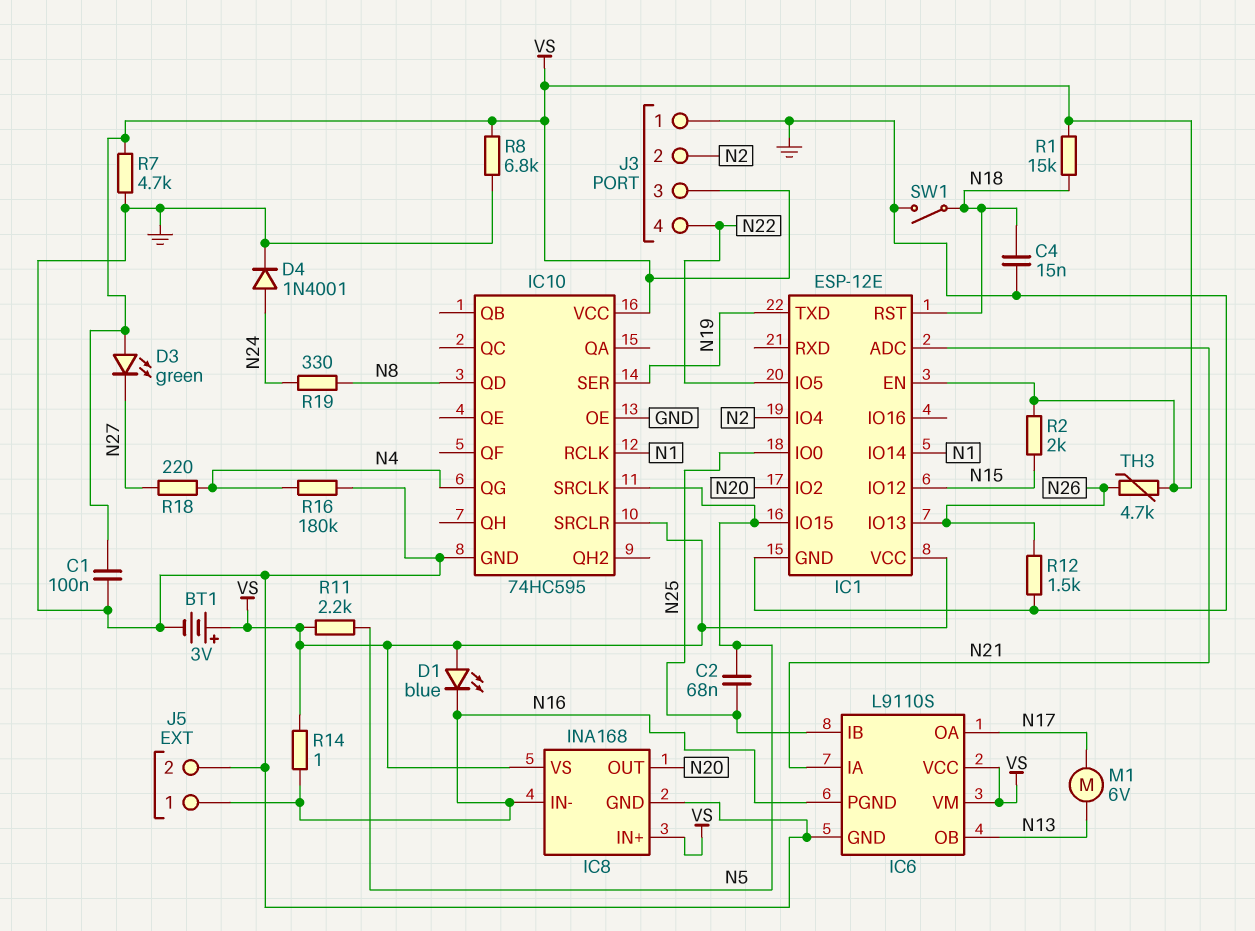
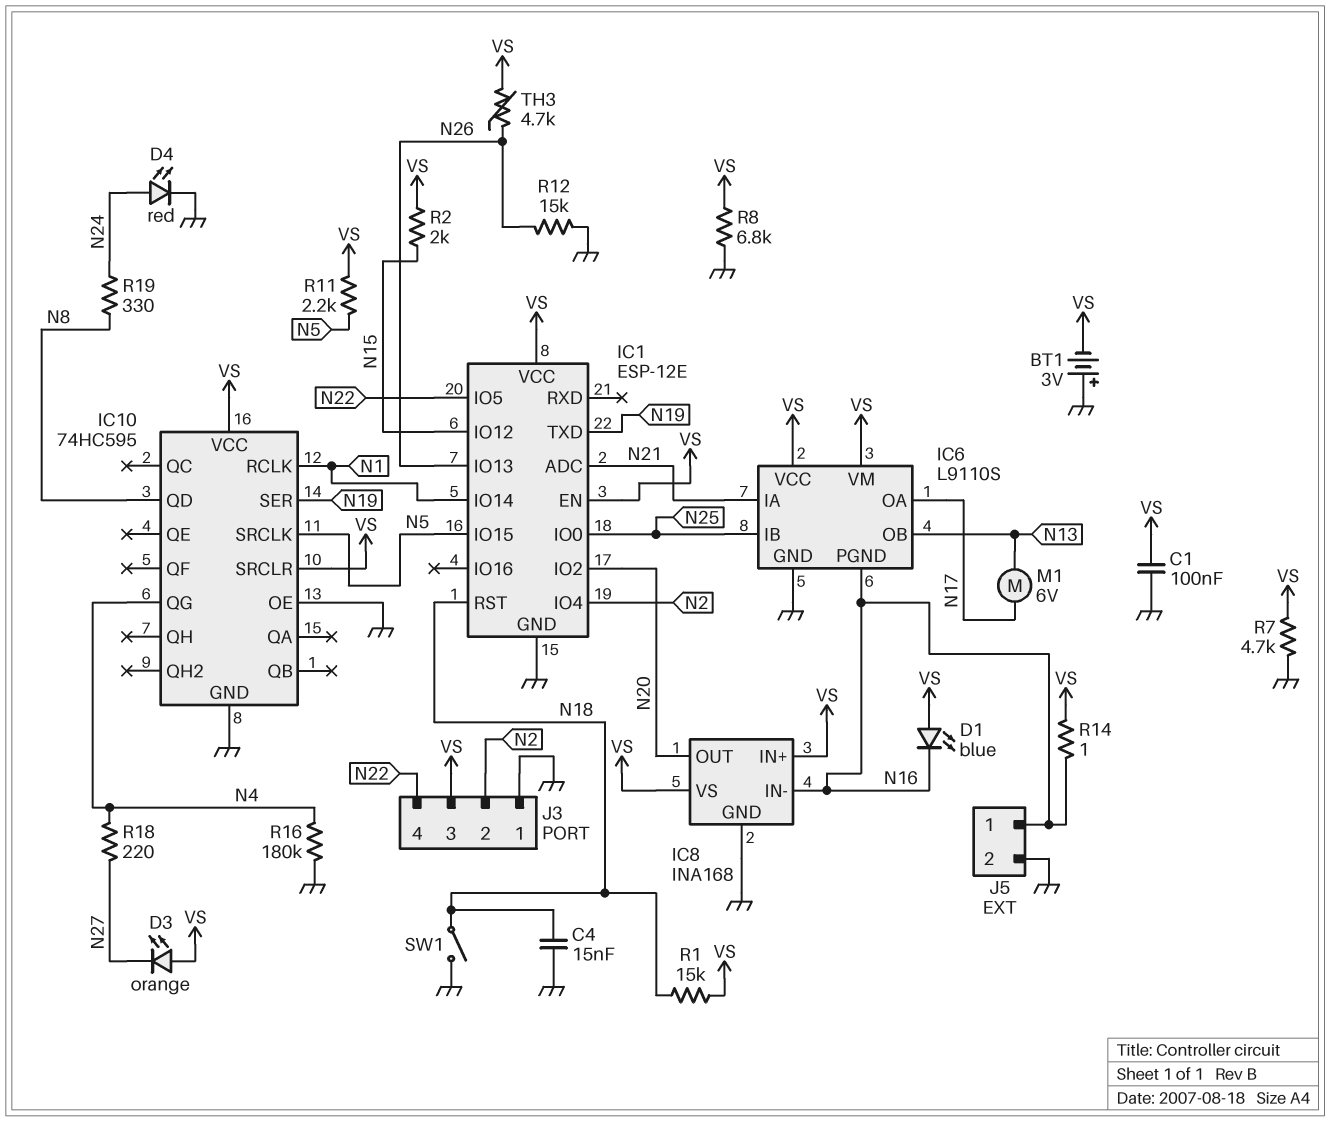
BT1: 3V (plus VS, minus GND) -> 3V (plus GND, minus VS)
C2: 68nF (N5, N25) -> none
D3: LED green (A VS, K N27) -> LED orange (A VS, K N27)
D4: diode 1N4001 (A N24, K GND) -> LED red (A N24, K GND)
R12: 1.5k (GND, N26) -> 15k (GND, N26)

